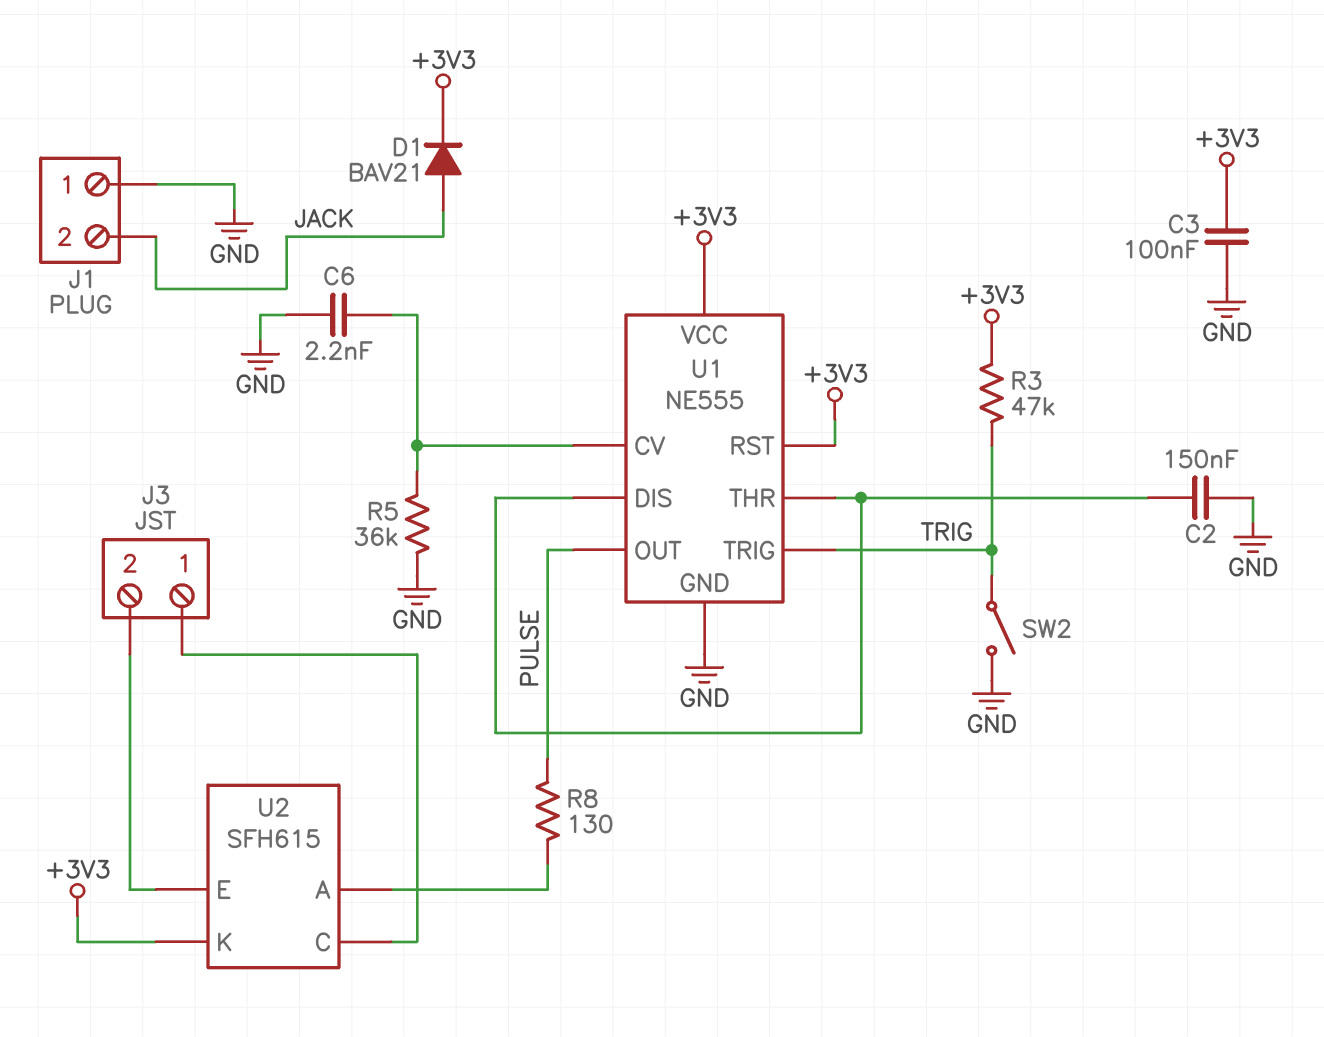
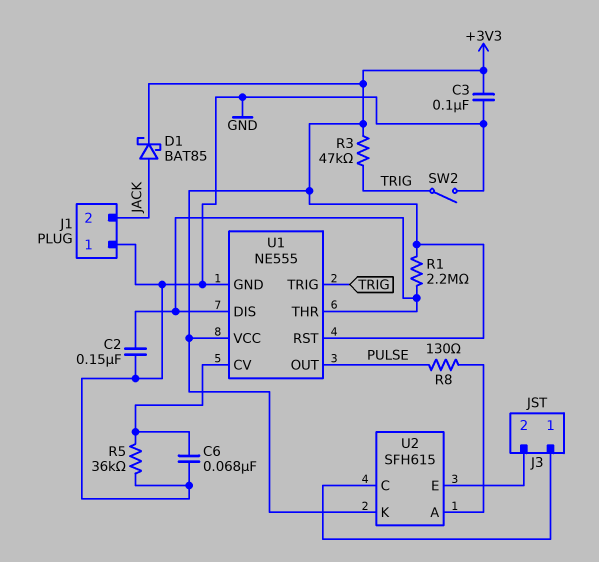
C6: 2.2nF (GND, U1/CV) -> 68nF (GND, U1/CV)
D1: diode BAV21 (A JACK, K +3V3) -> schottky BAT85 (A JACK, K +3V3)
R1: none -> 2.2M (+3V3, U1/DIS)

